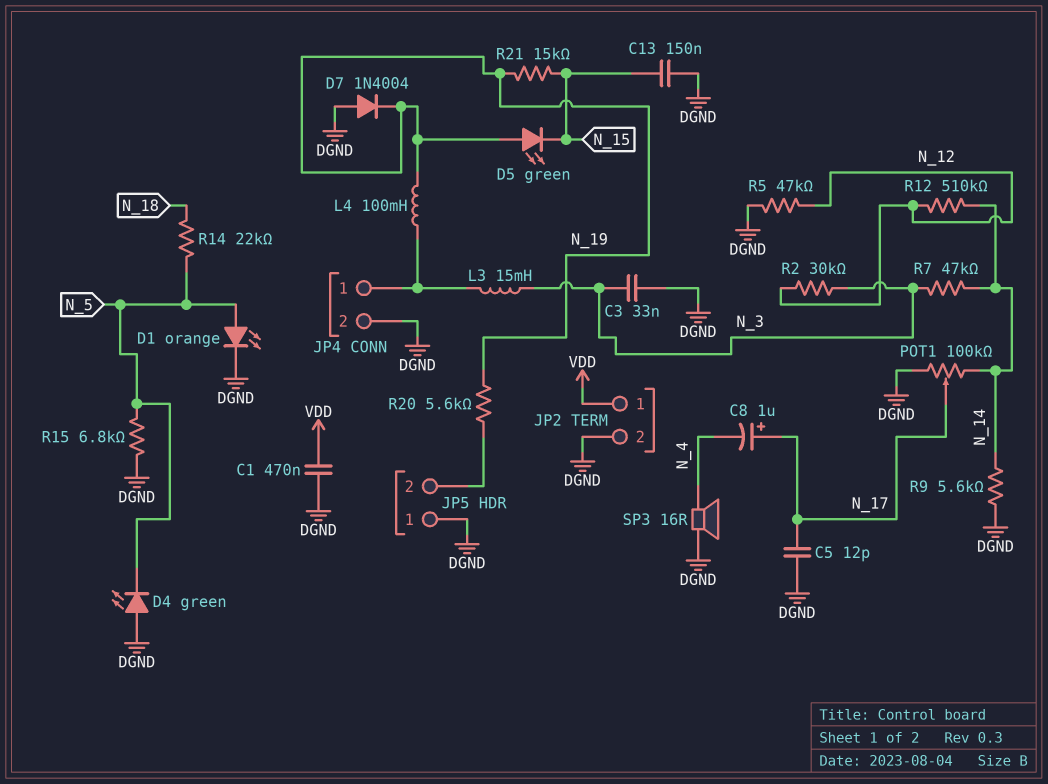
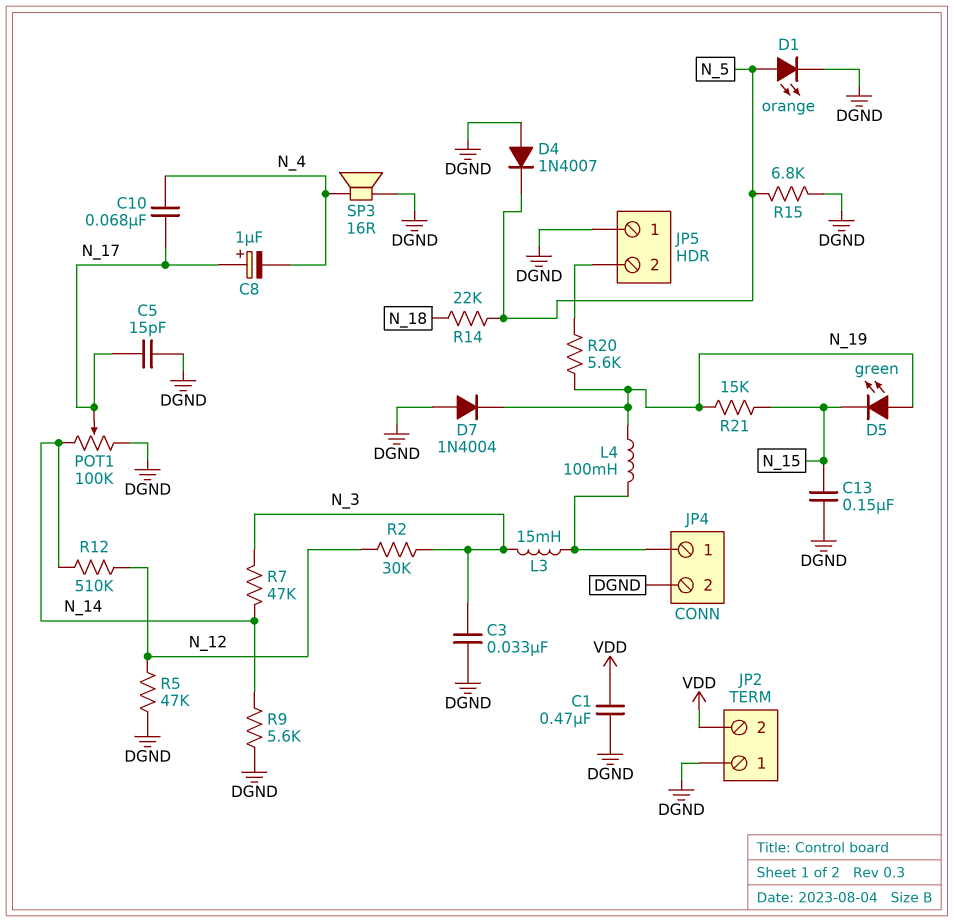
C5: 12pF (DGND, N_17) -> 15pF (DGND, N_17)
C10: none -> 68nF (N_4, N_17)
D4: LED green (A DGND, K N_5) -> diode 1N4007 (A DGND, K N_5)
JP2 pin 1: VDD -> DGND
JP2 pin 2: DGND -> VDD

